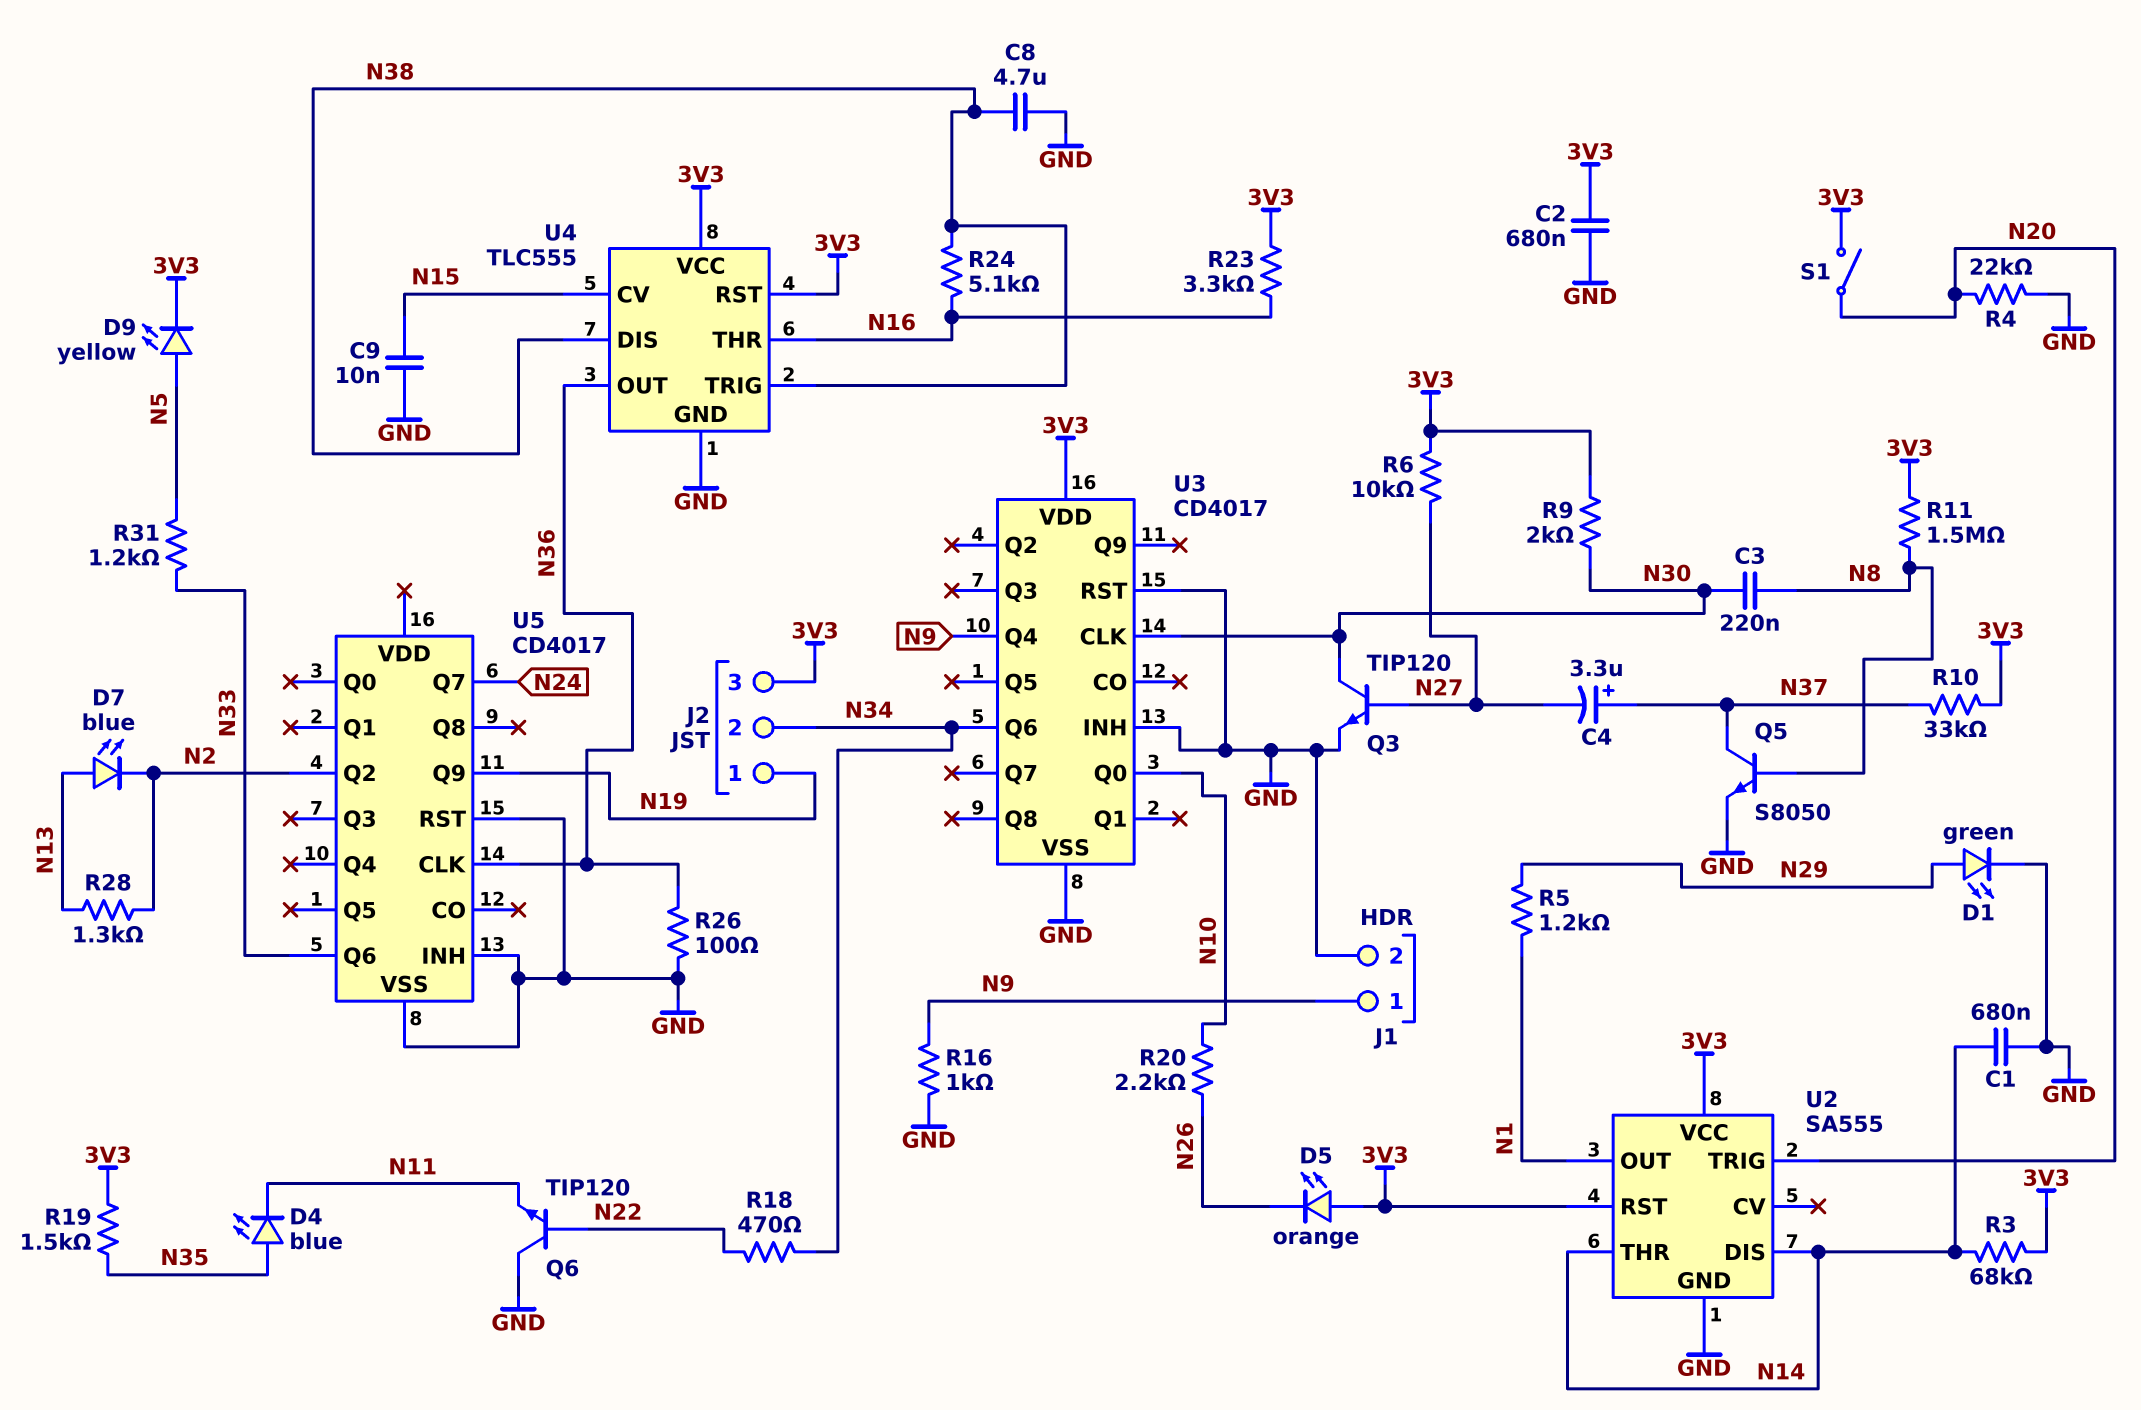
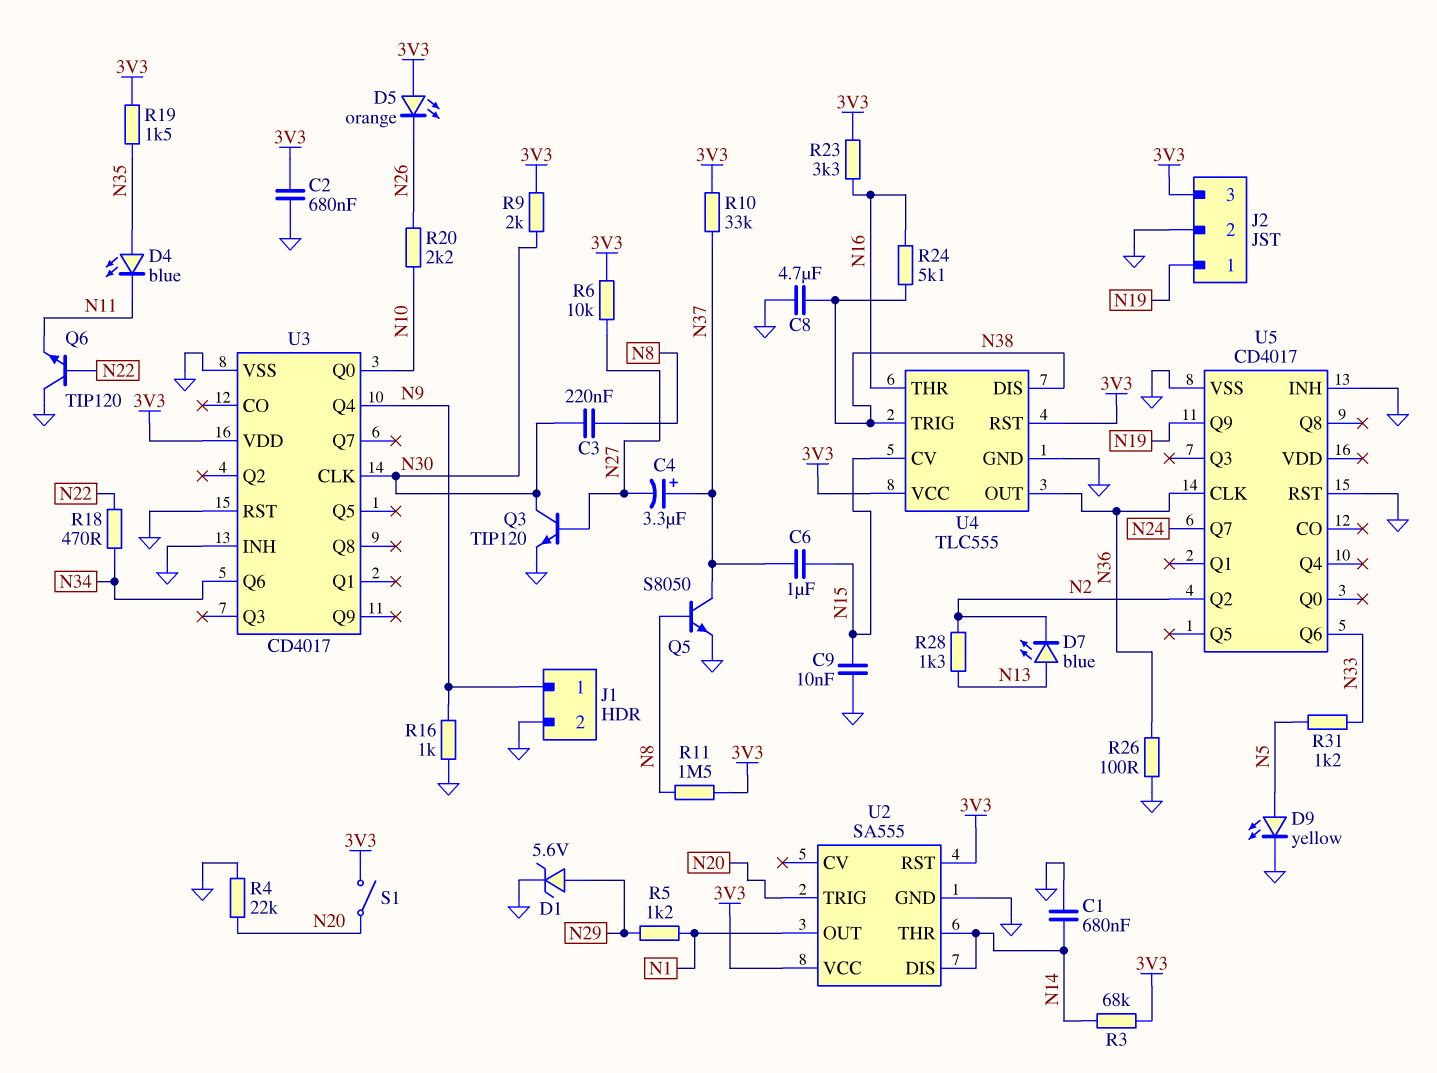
C6: none -> 1uF (N15, N37)
D1: LED green (A N29, K GND) -> zener 5.6V (A N29, K GND)
D9: LED yellow (A N5, K 3V3) -> LED yellow (A N5, K GND)
J2 pin 2: N34 -> GND

